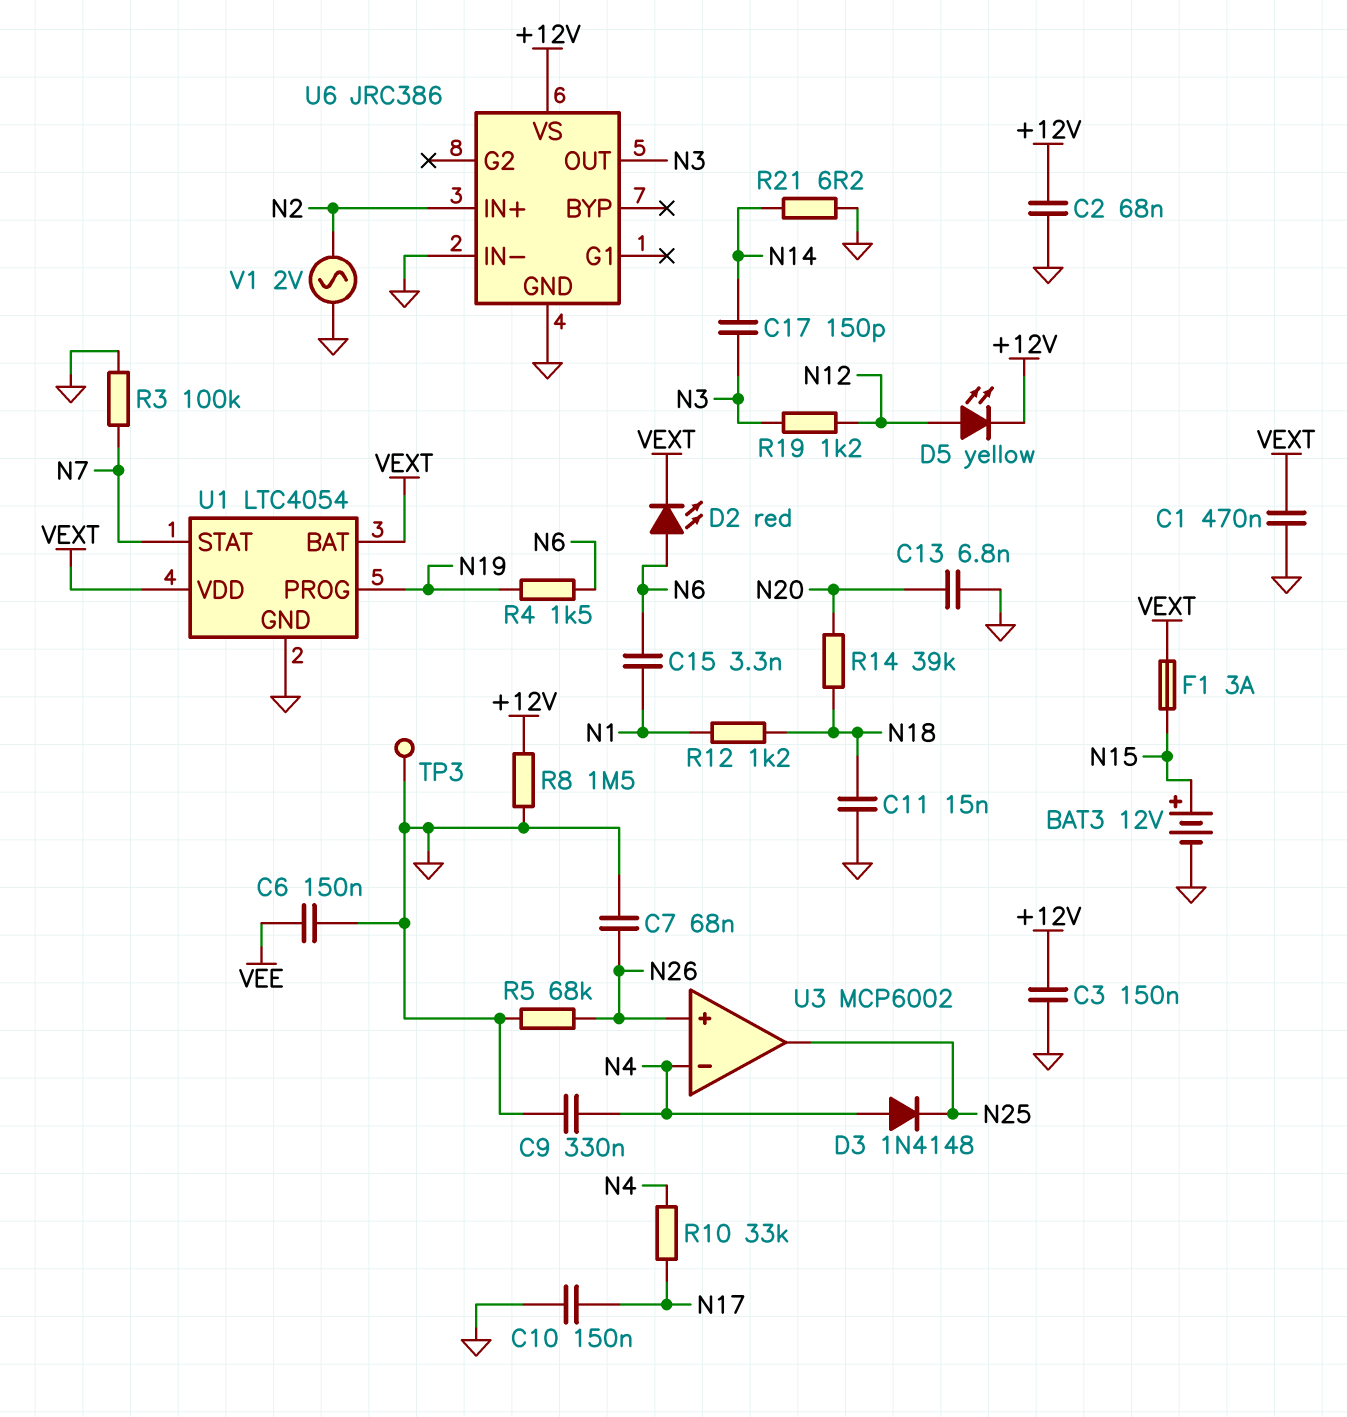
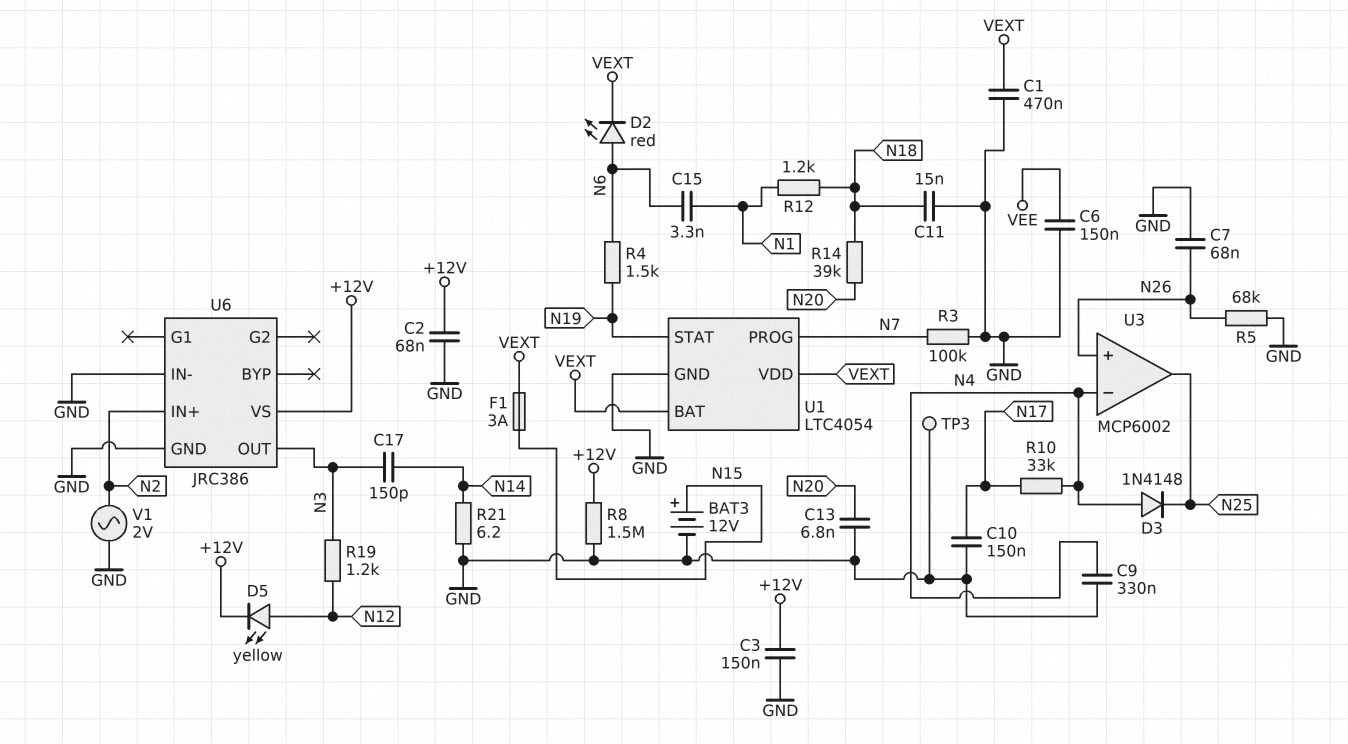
U1 pin PROG: N19 -> N7
U1 pin STAT: N7 -> N19

